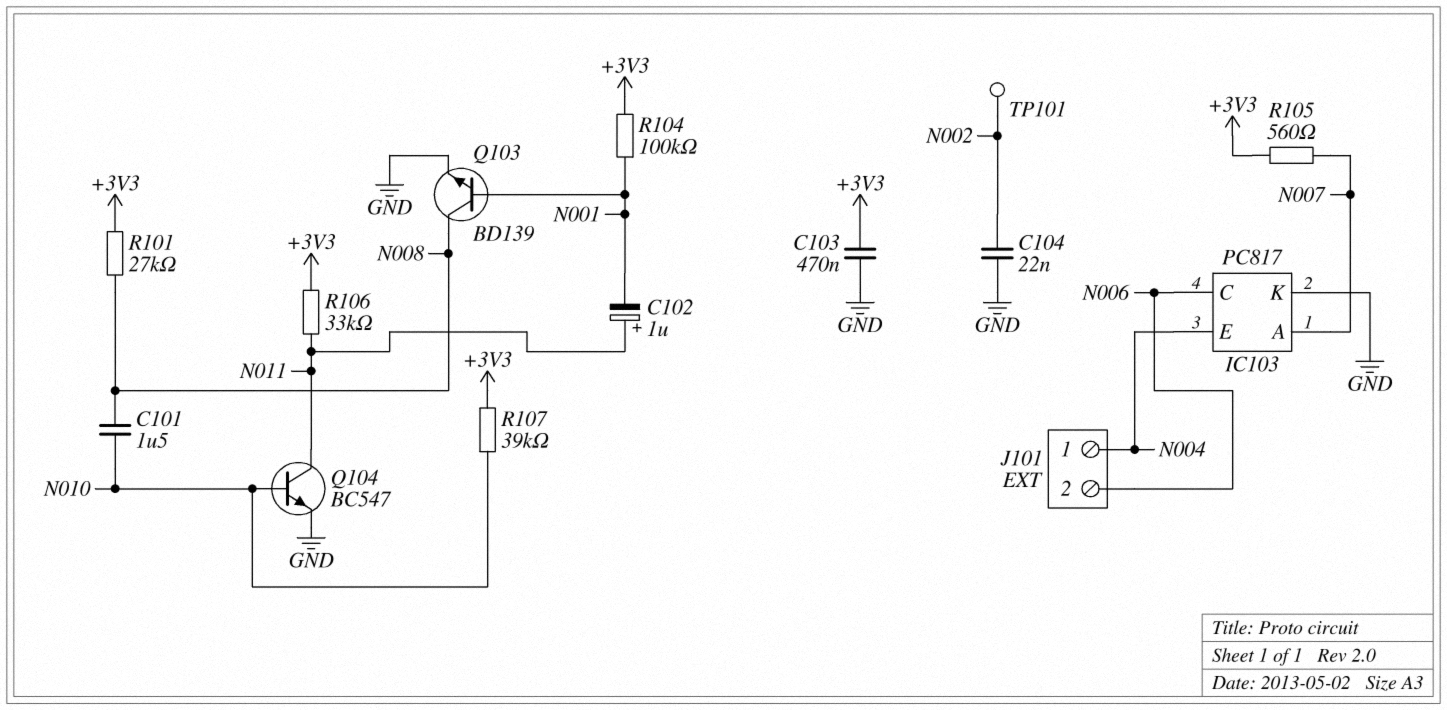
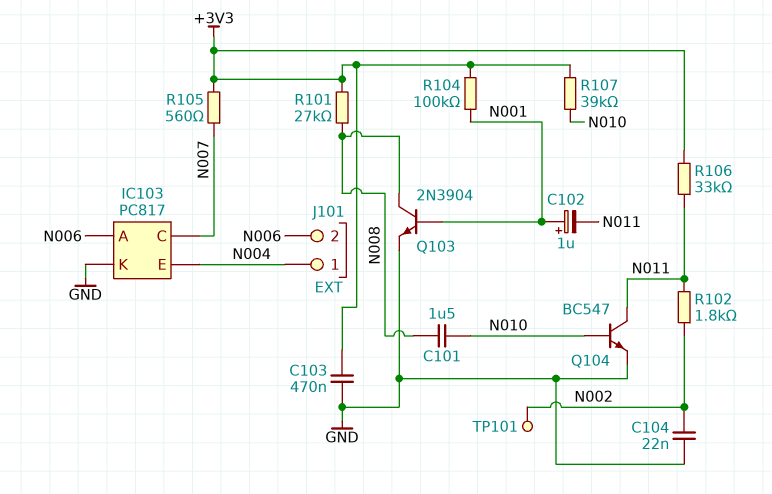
C102: 1uF (plus N011, minus N001) -> 1uF (plus N001, minus N011)
IC103 pin A: N007 -> N006
IC103 pin C: N006 -> N007
Q103: NPN BD139 (B N001, C N008, E GND) -> NPN 2N3904 (B N001, C N008, E GND)
R102: none -> 1.8k (N002, N011)

